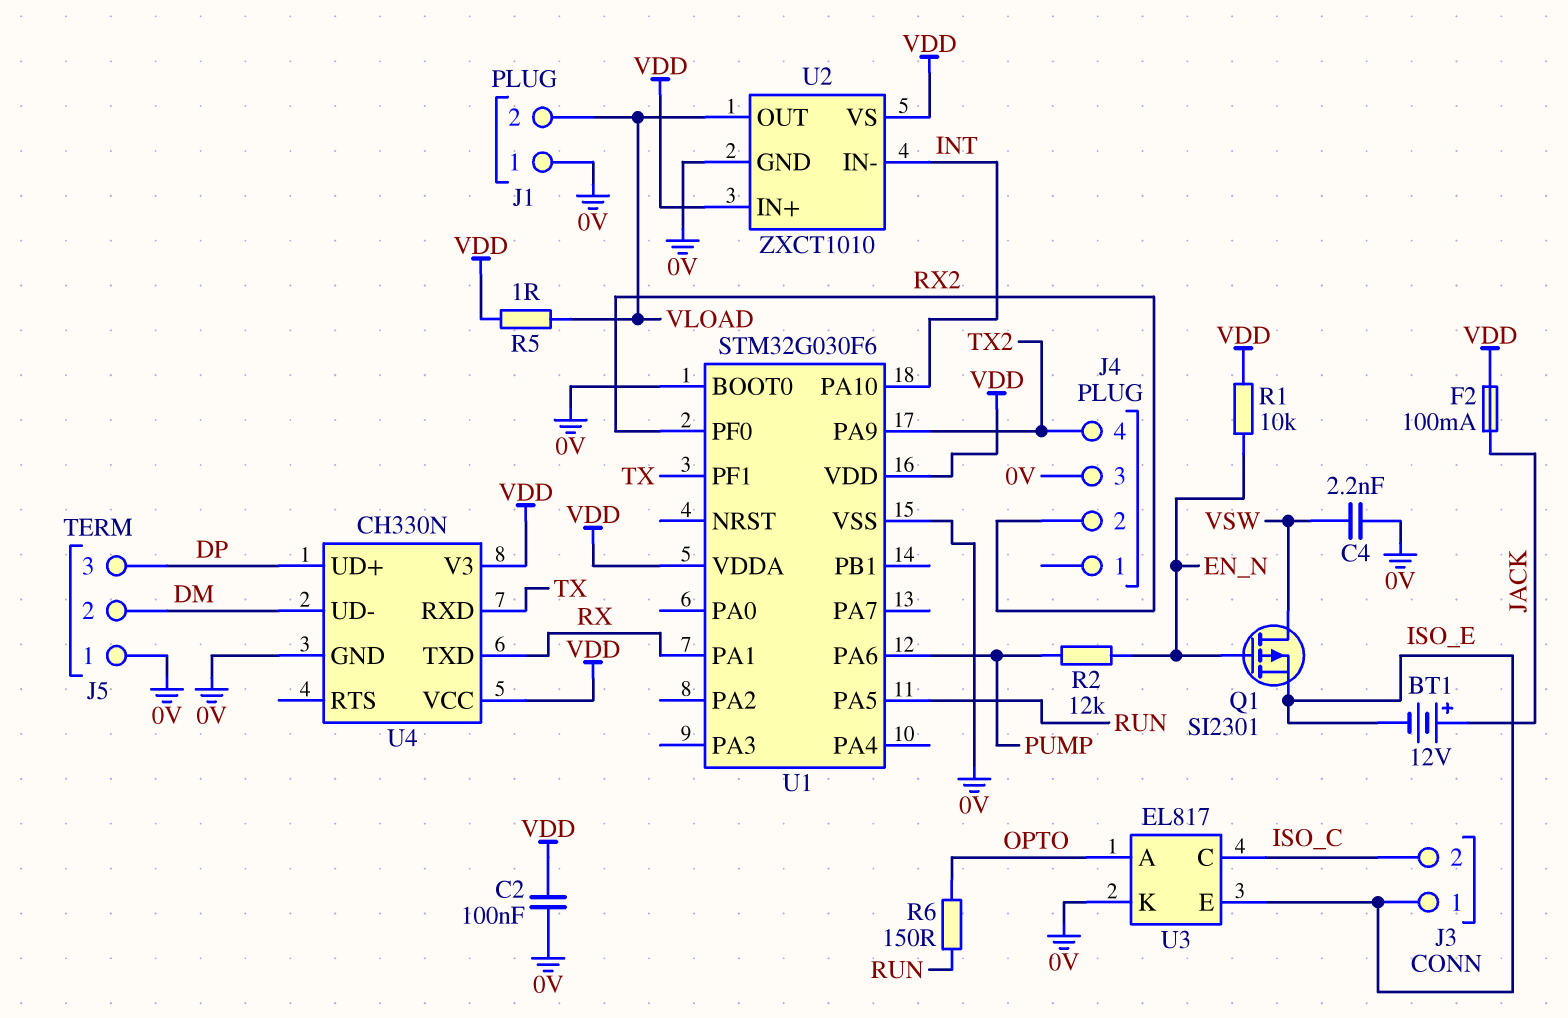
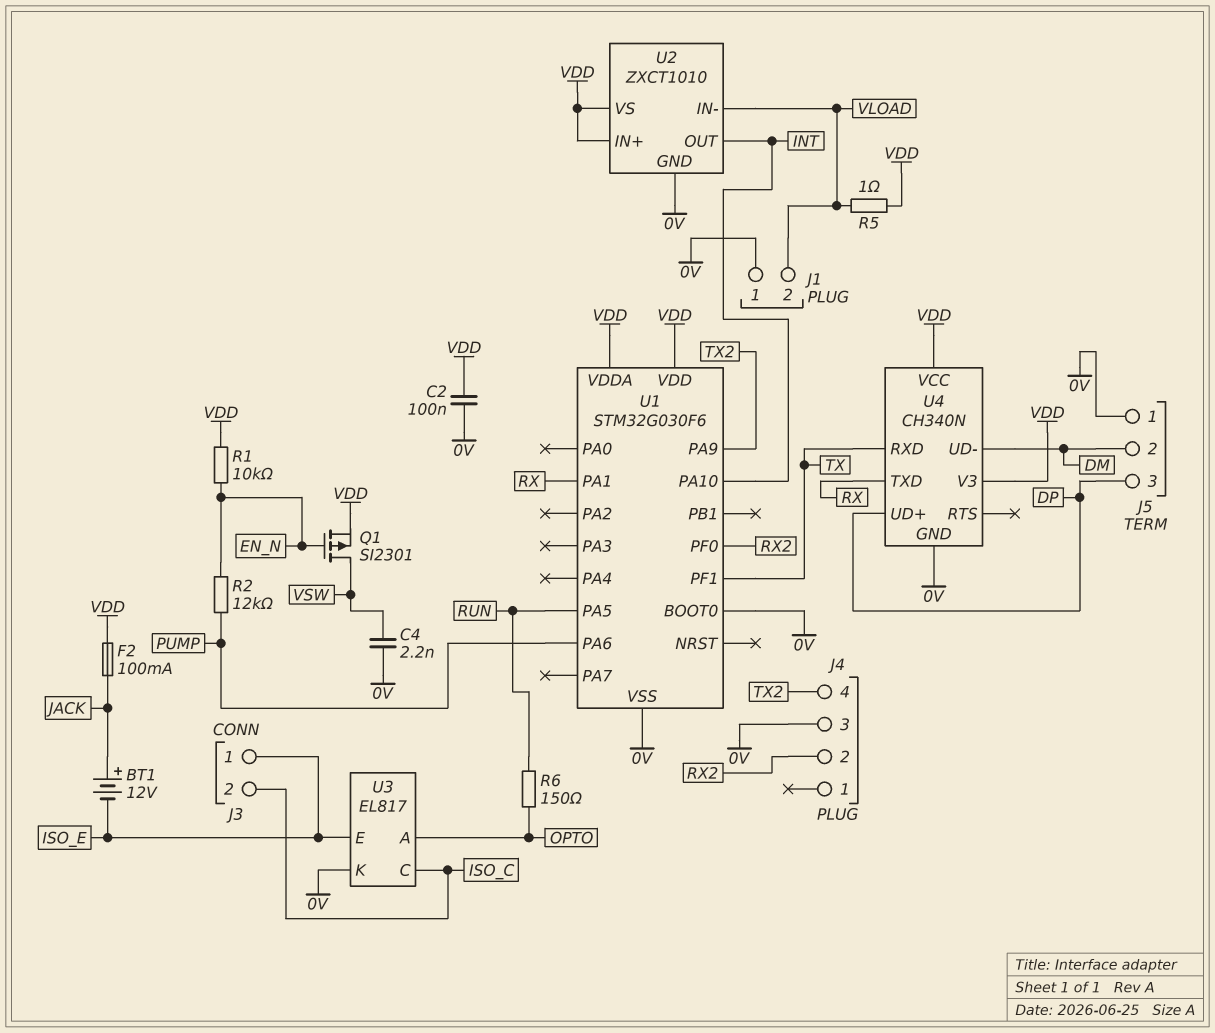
Q1: PMOS SI2301 (G EN_N, D VSW, S ISO_E) -> PMOS SI2301 (G EN_N, D VSW, S VDD)
U2 pin IN-: INT -> VLOAD
U2 pin OUT: VLOAD -> INT
U4: CH330N -> CH340N

